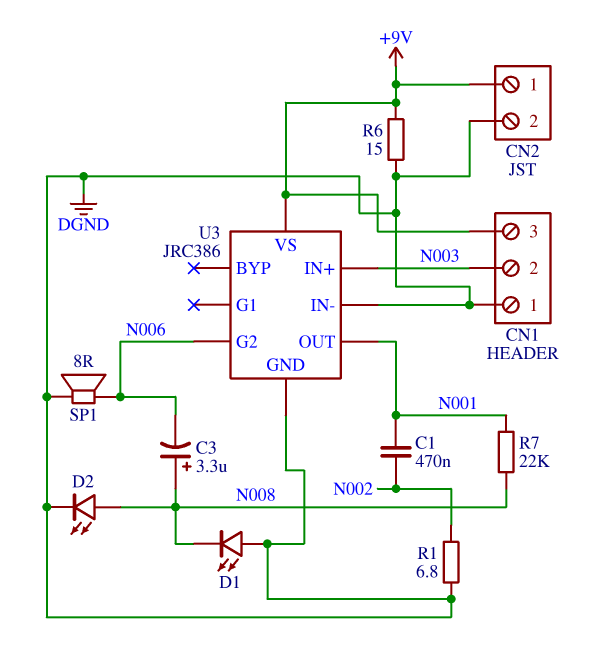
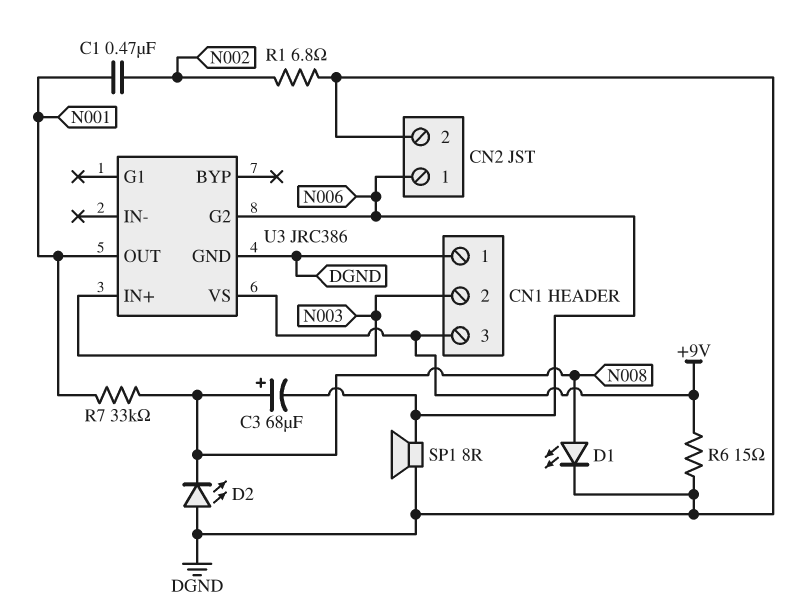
C3: 3.3uF (plus N008, minus N006) -> 68uF (plus N008, minus N006)
CN2 pin 1: +9V -> N006
D1: LED (A DGND, K N008) -> LED (A N008, K DGND)
D2: LED (A N008, K DGND) -> LED (A DGND, K N008)
R7: 22k (N001, N008) -> 33k (N001, N008)
U3 pin IN-: DGND -> none

